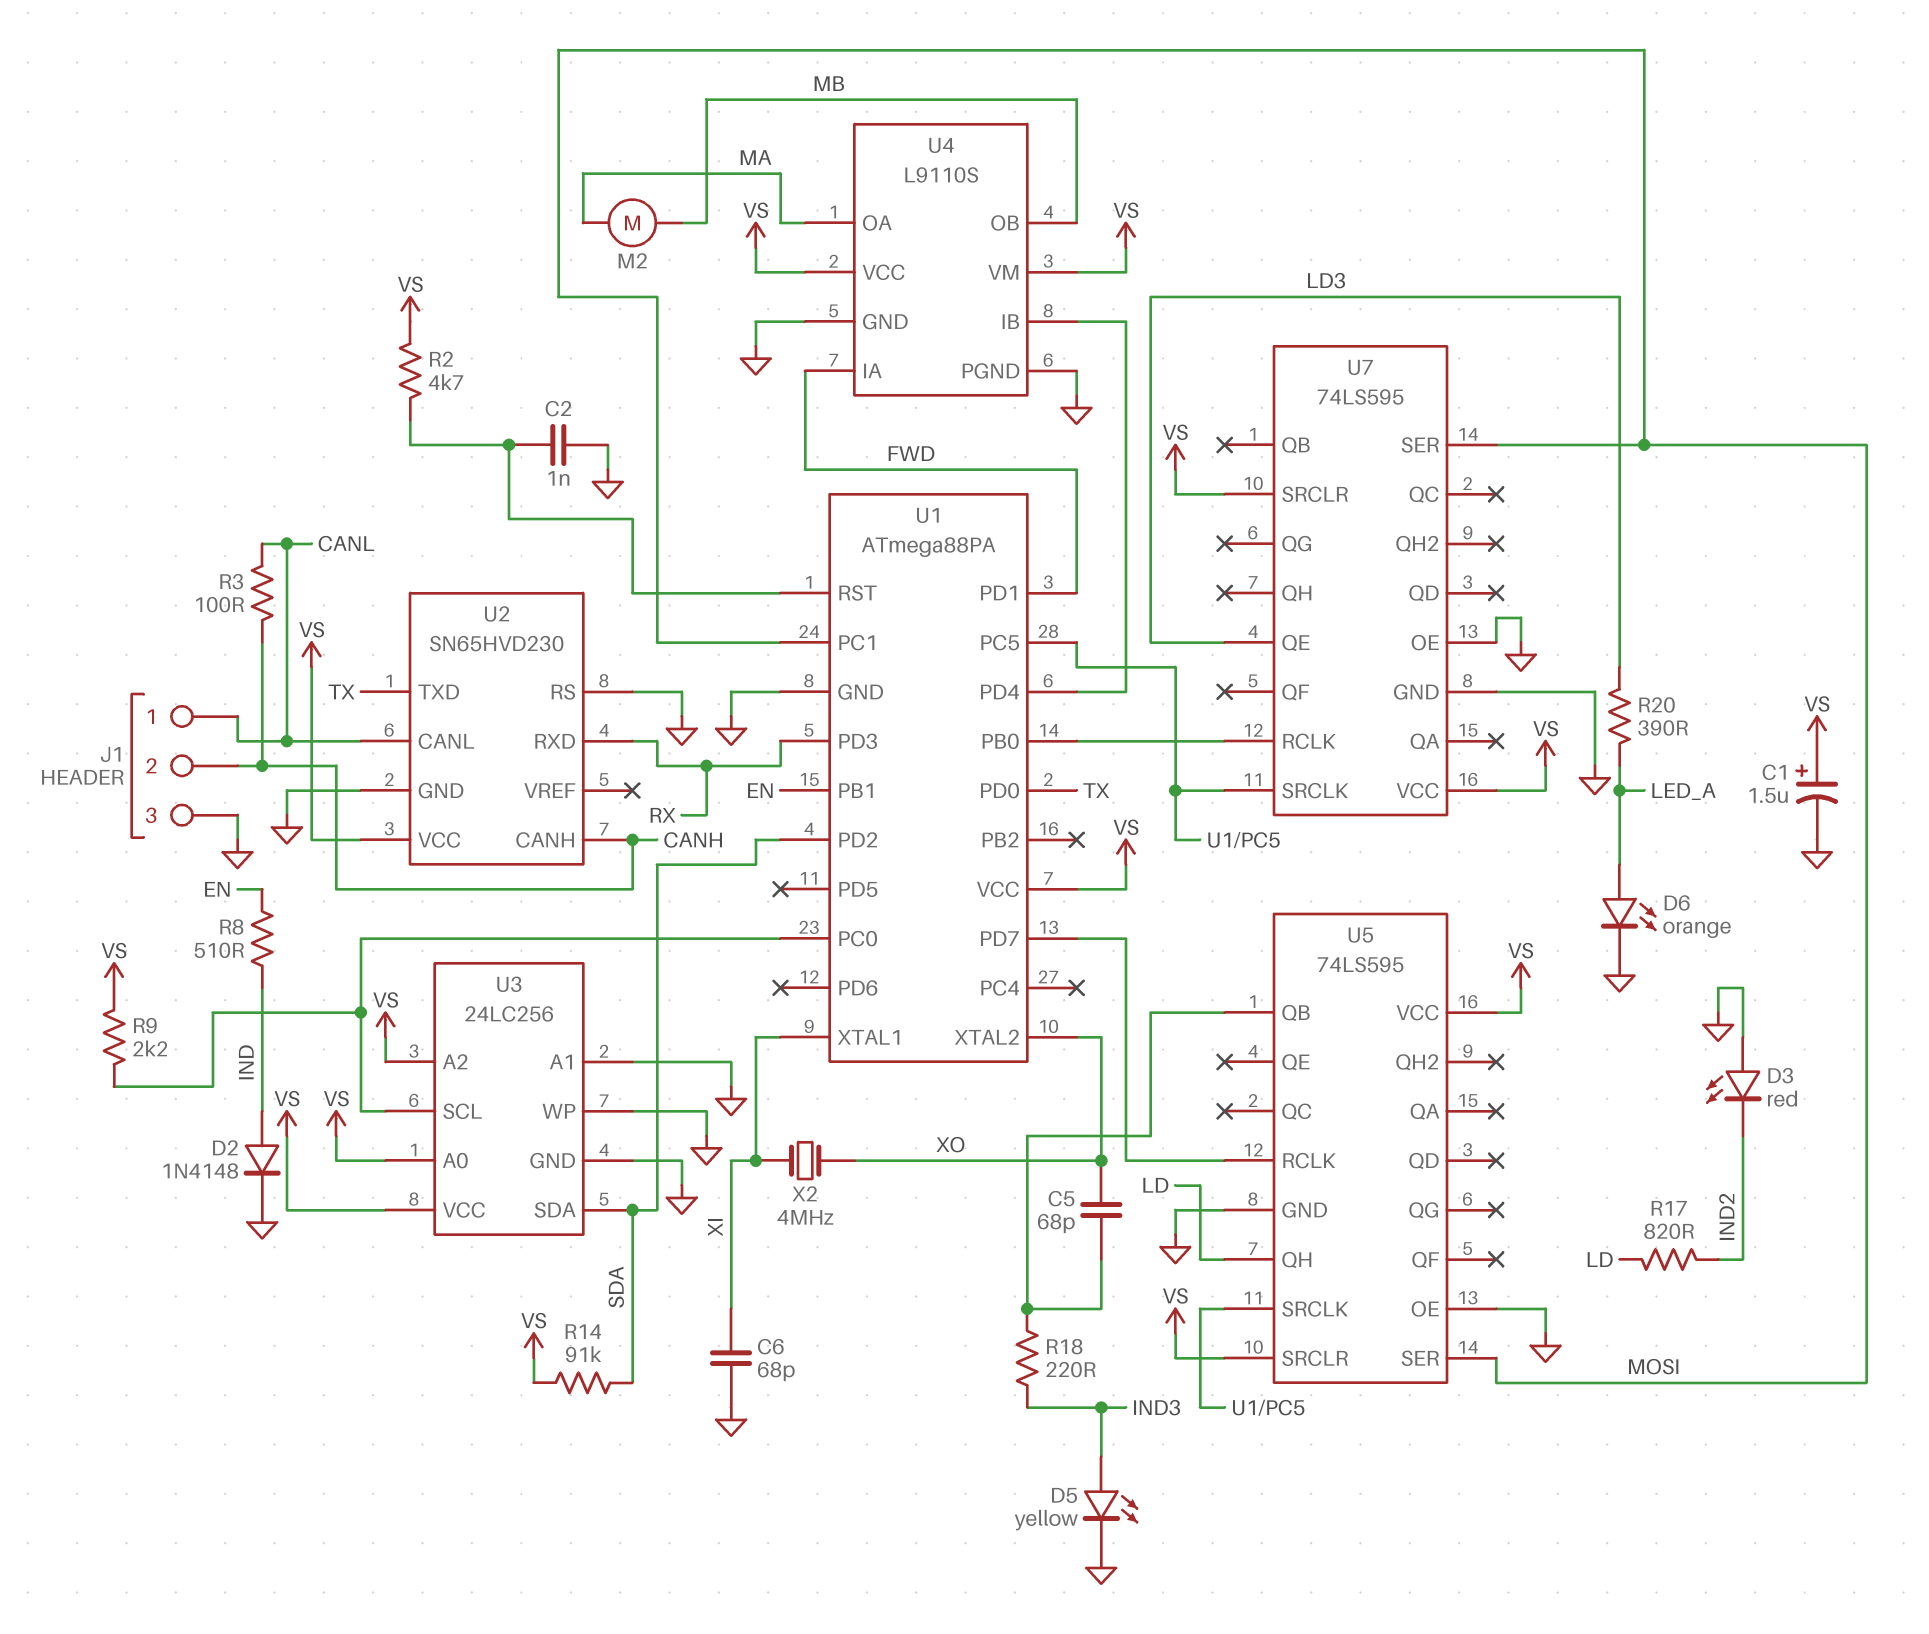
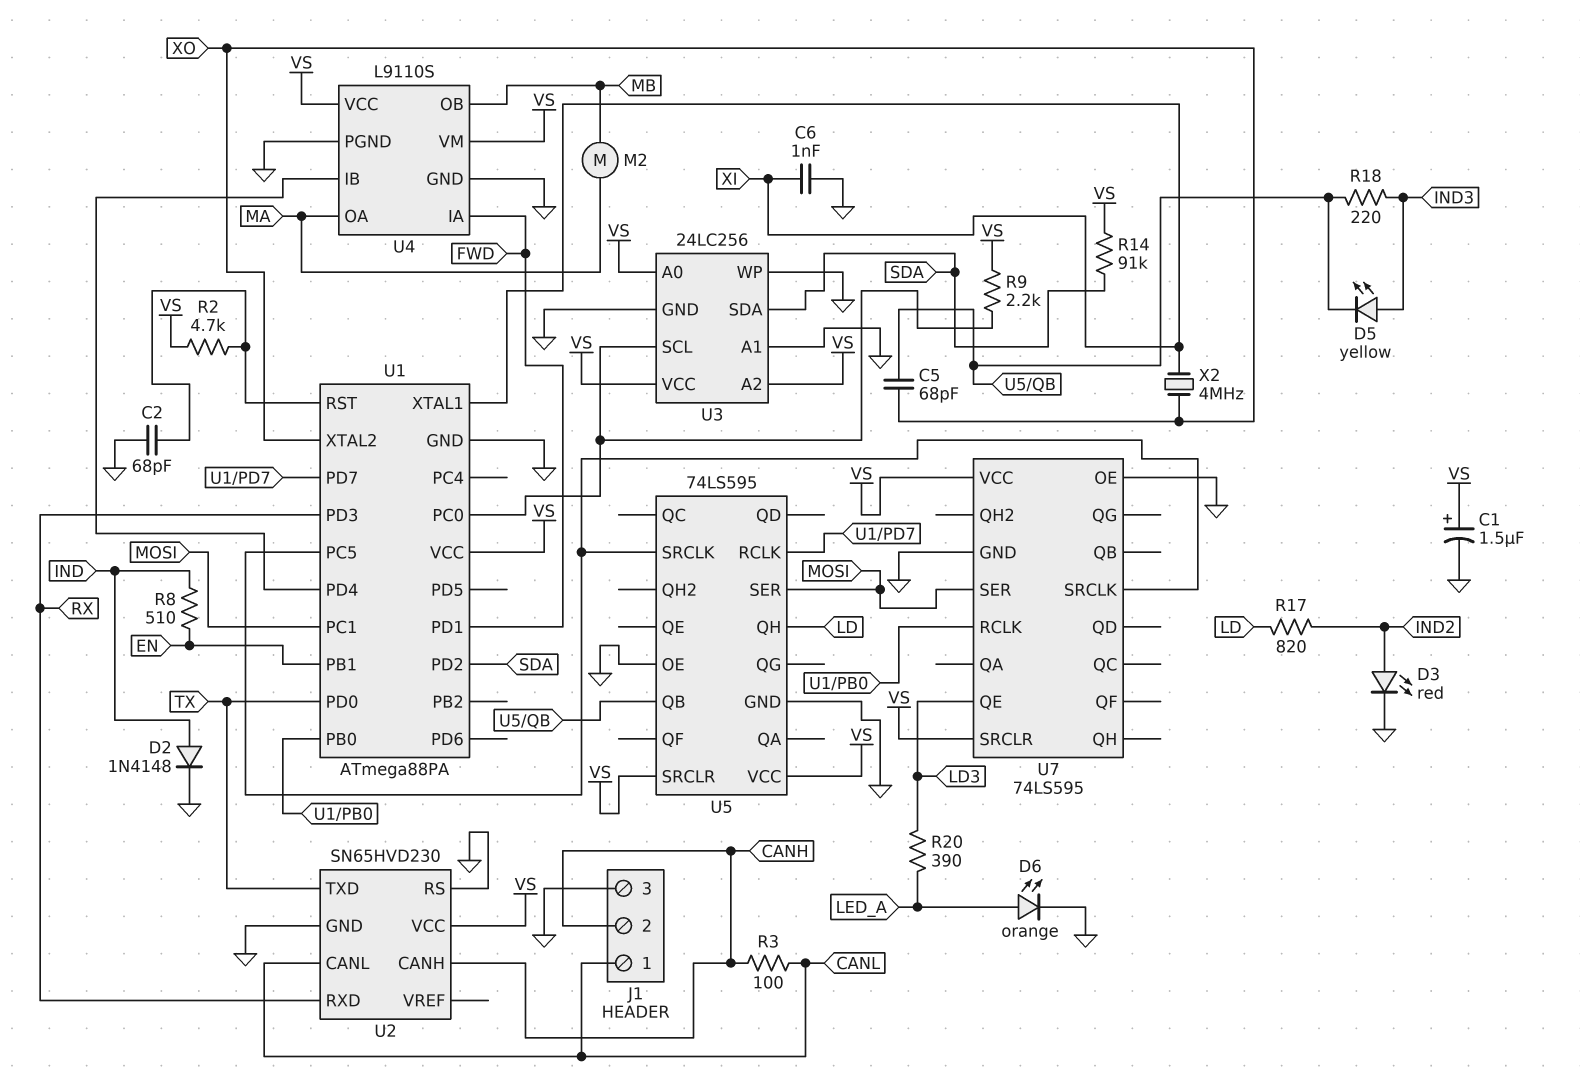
C2: 1nF (GND, U1/RST) -> 68pF (GND, U1/RST)
C6: 68pF (GND, XI) -> 1nF (GND, XI)
D3: LED red (A GND, K IND2) -> LED red (A IND2, K GND)
D5: LED yellow (A IND3, K GND) -> LED yellow (A IND3, K U5/QB)

